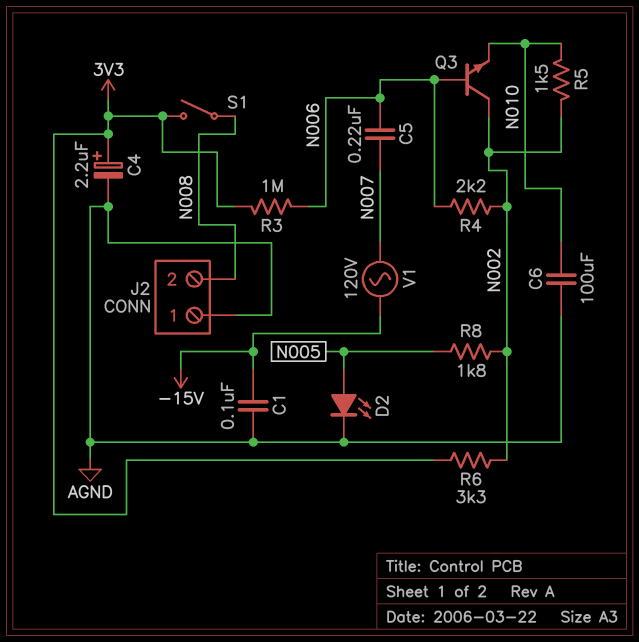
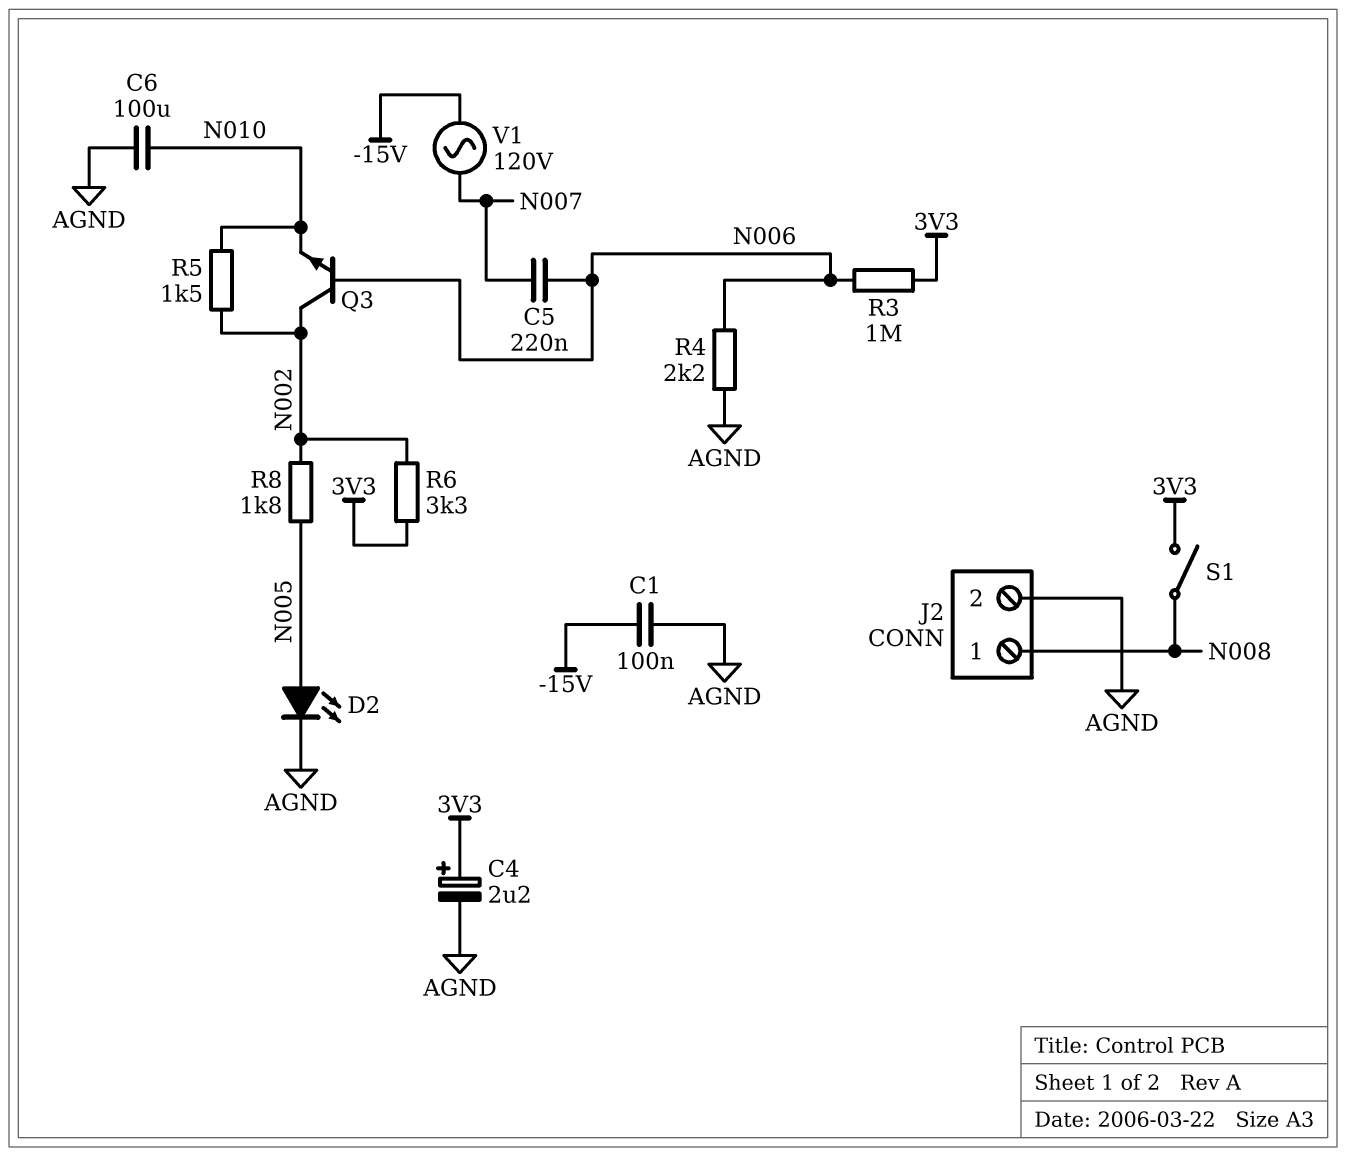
J2 pin 1: AGND -> N008
J2 pin 2: N008 -> AGND
R4: 2.2k (N002, N006) -> 2.2k (AGND, N006)

